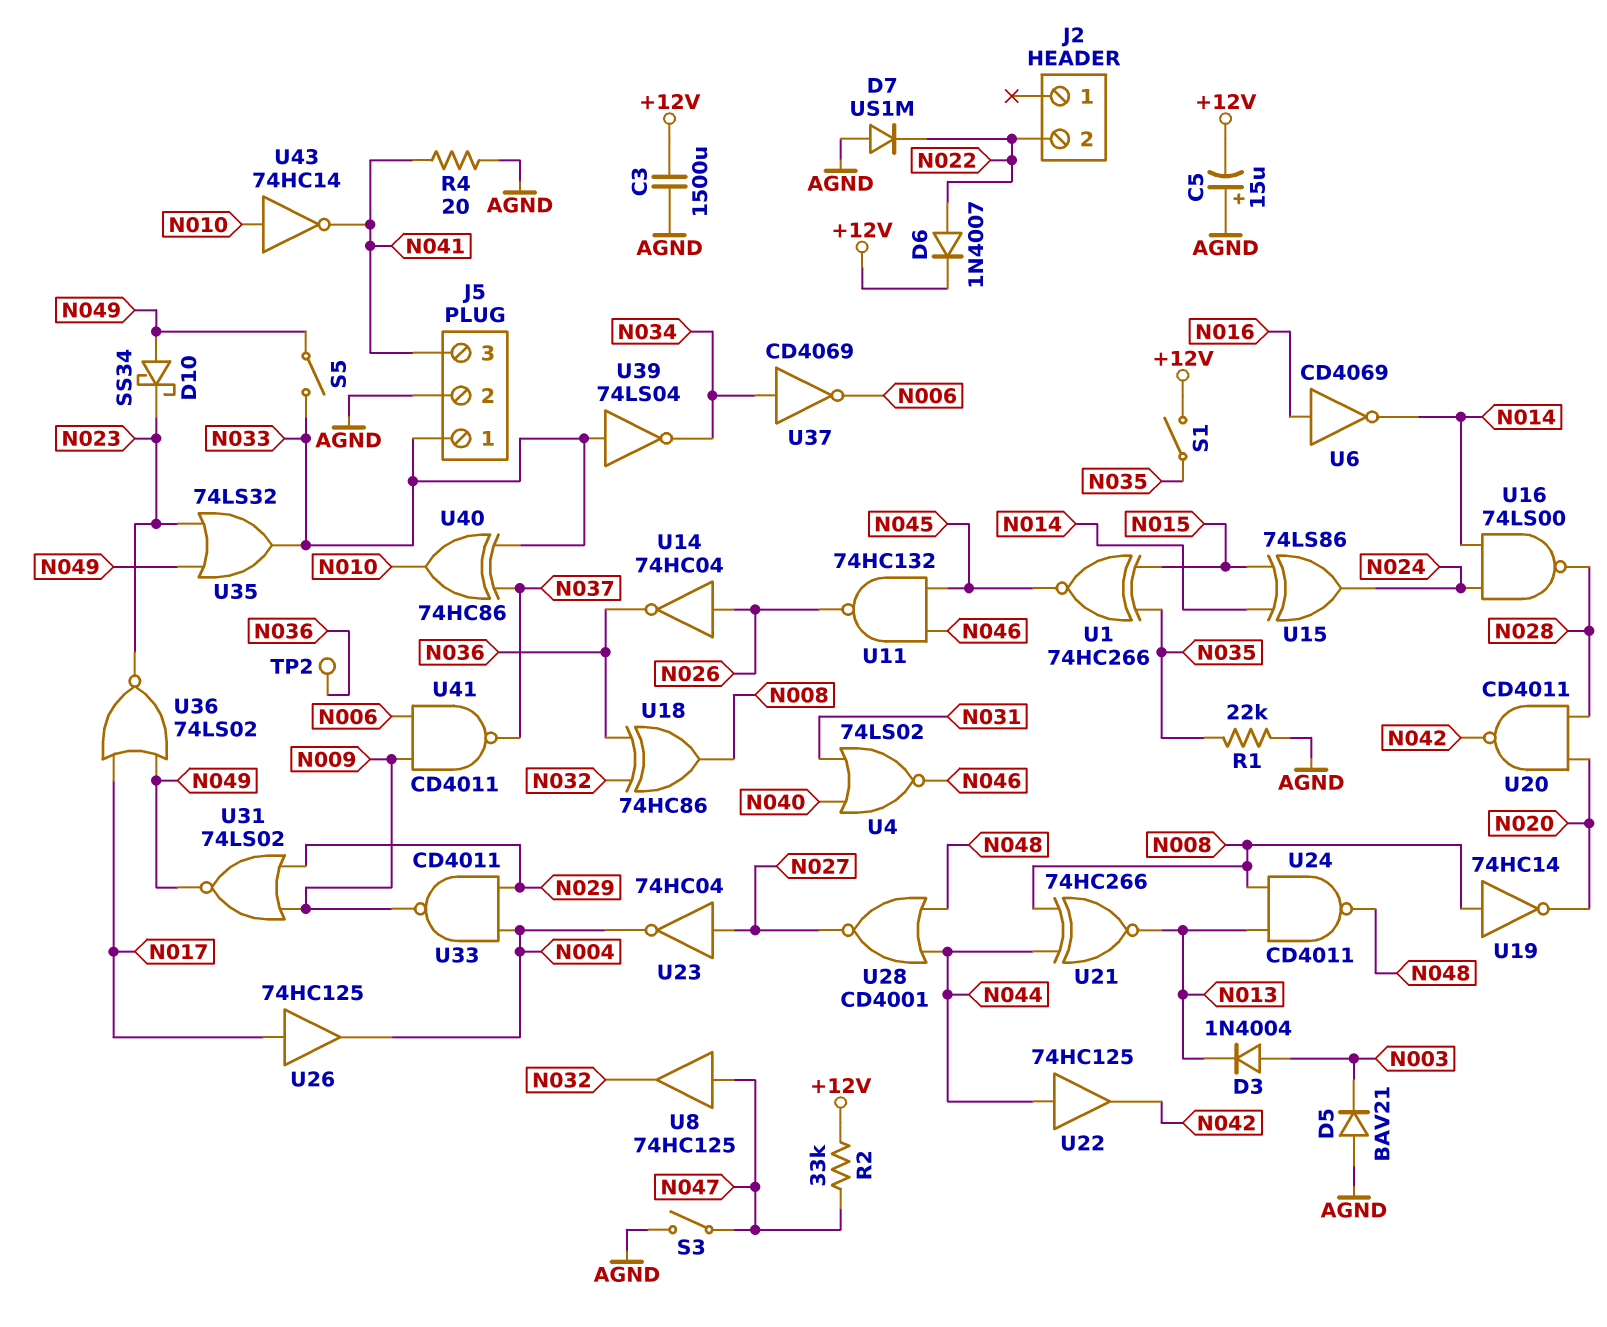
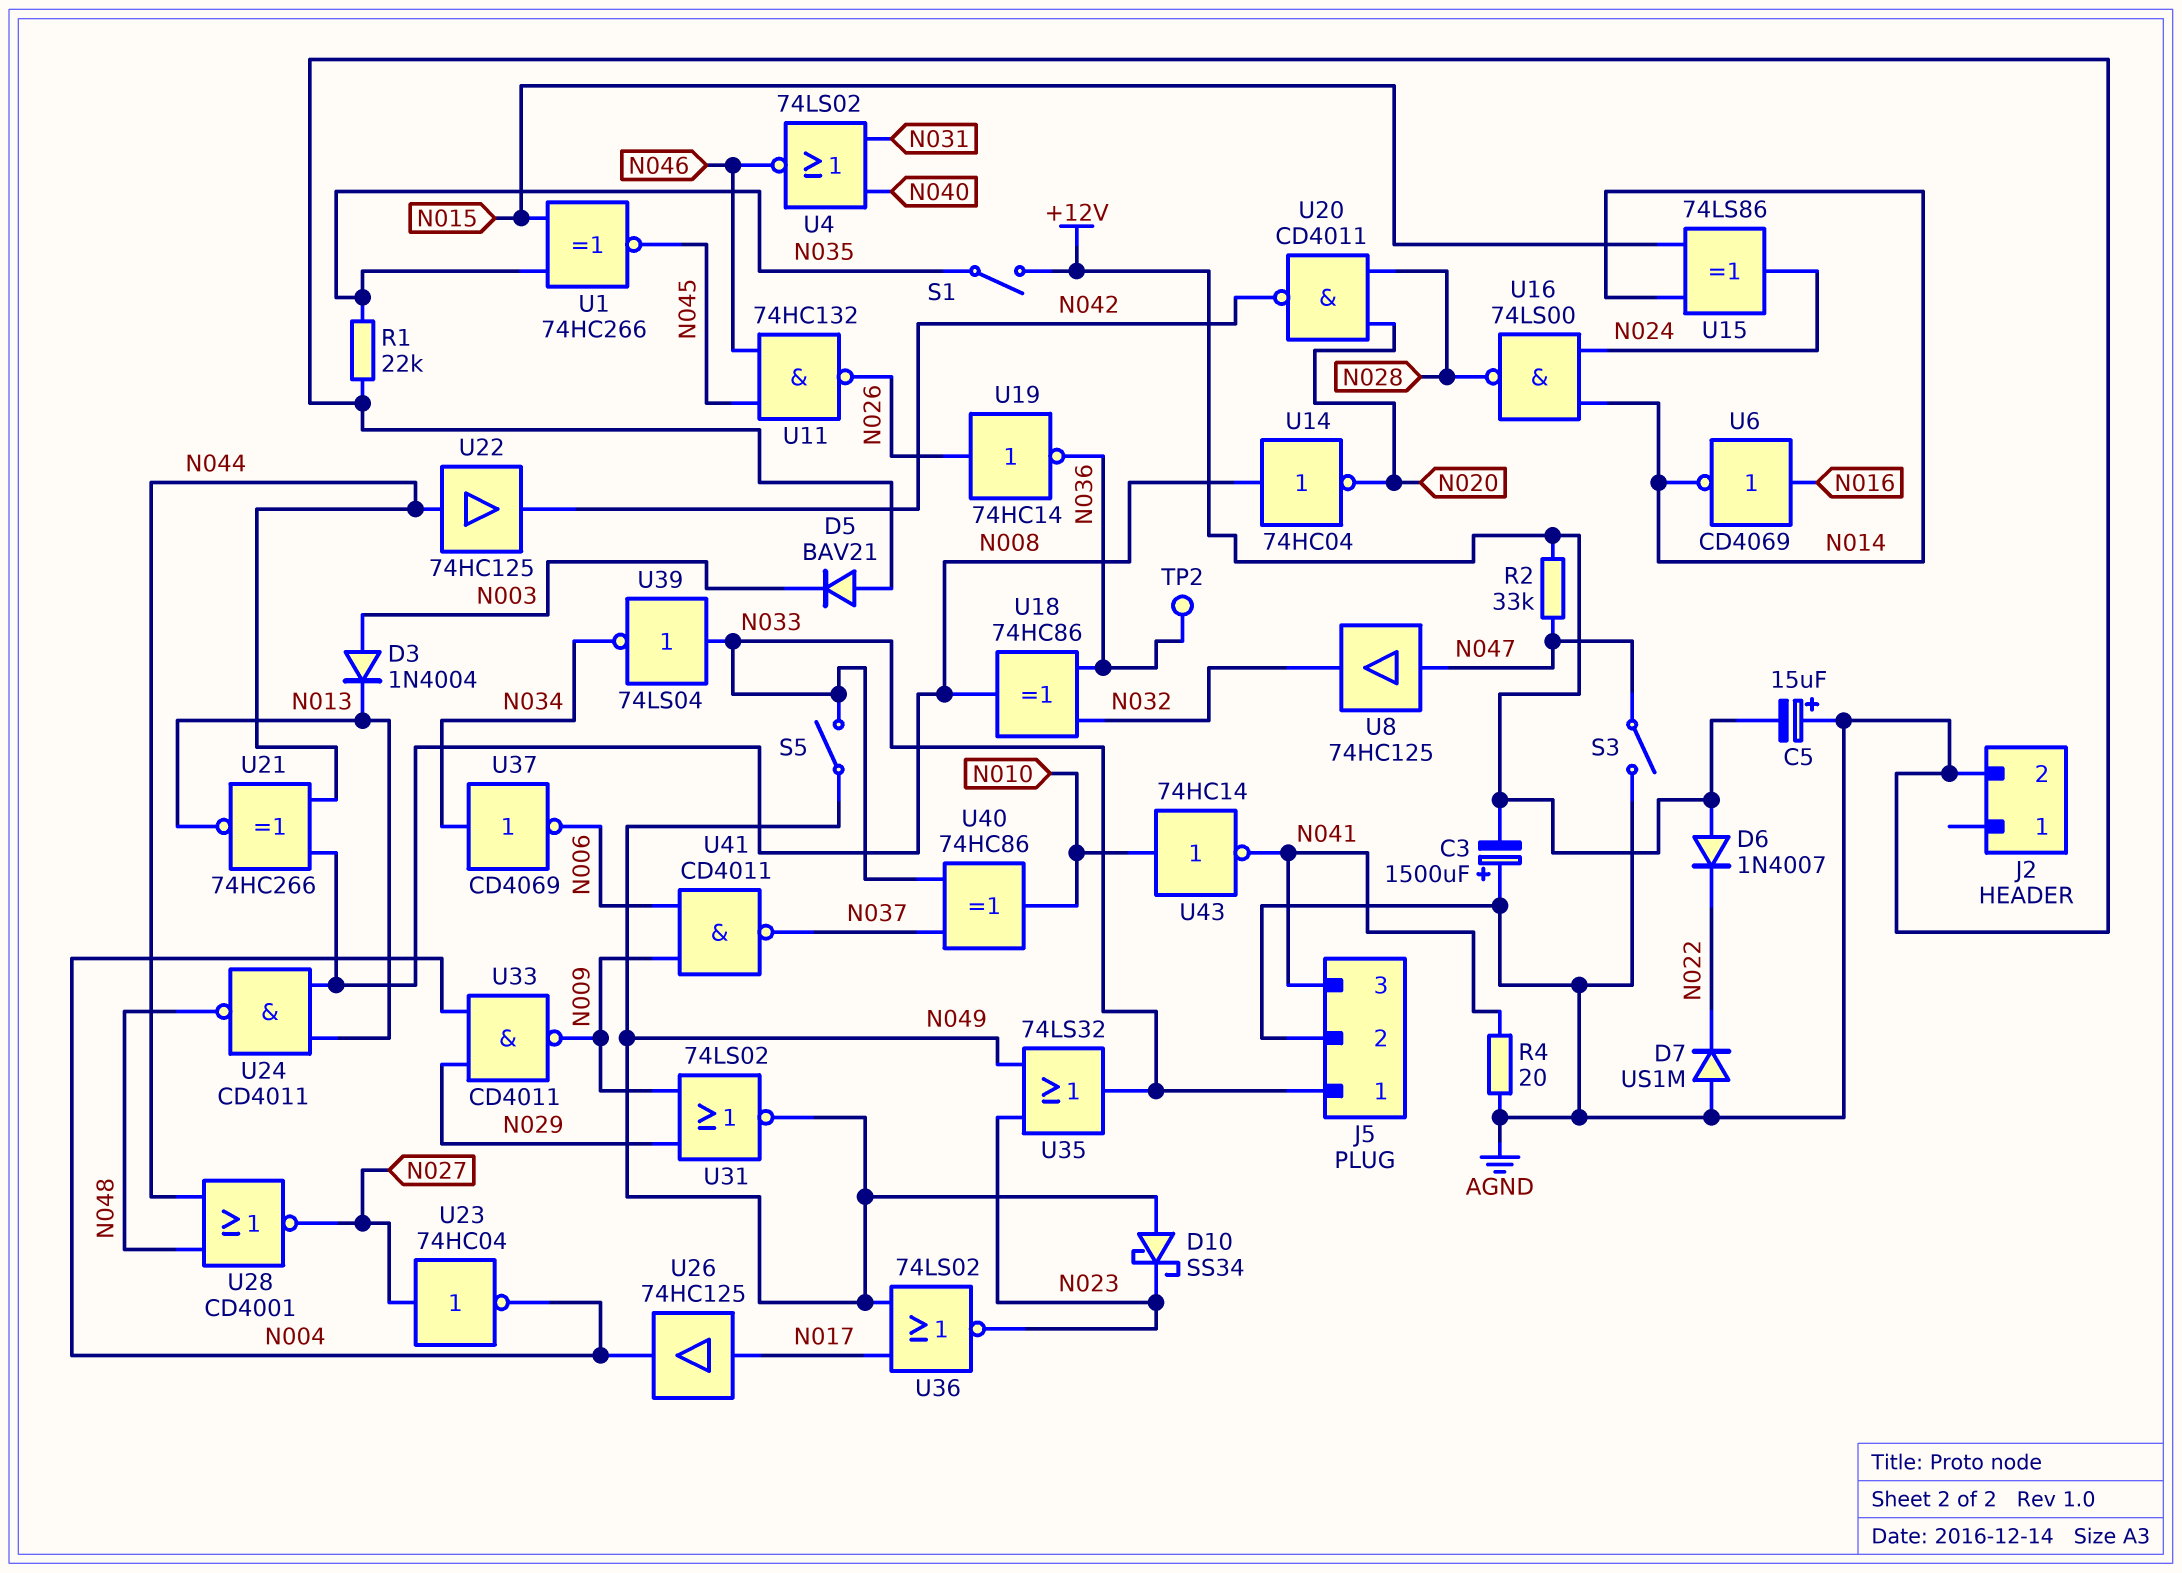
C3: 1500uF (+12V, AGND) -> 1500uF (plus AGND, minus +12V)
D6: diode 1N4007 (A N022, K +12V) -> diode 1N4007 (A +12V, K N022)
J2 pin 2: N022 -> AGND
U14: NOT 74HC04 (in N026, out N036) -> NOT 74HC04 (in N008, out N020)
U19: NOT 74HC14 (in N008, out N020) -> NOT 74HC14 (in N026, out N036)

